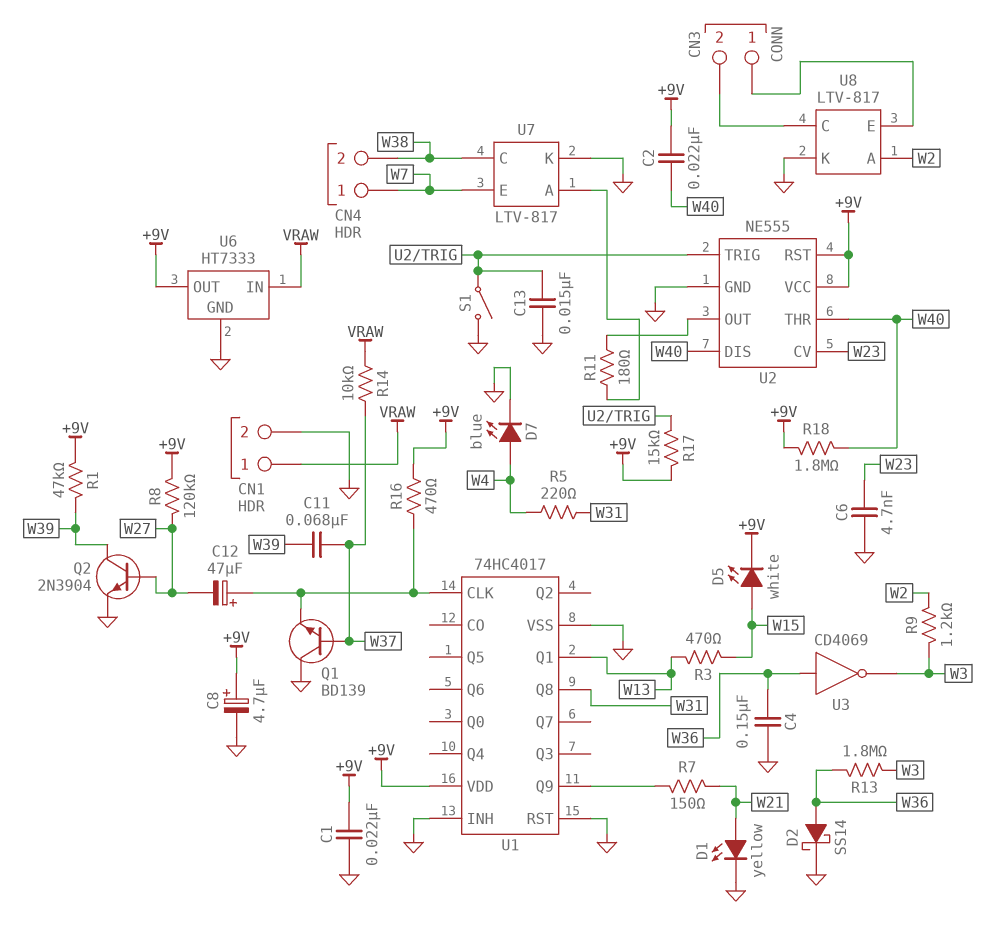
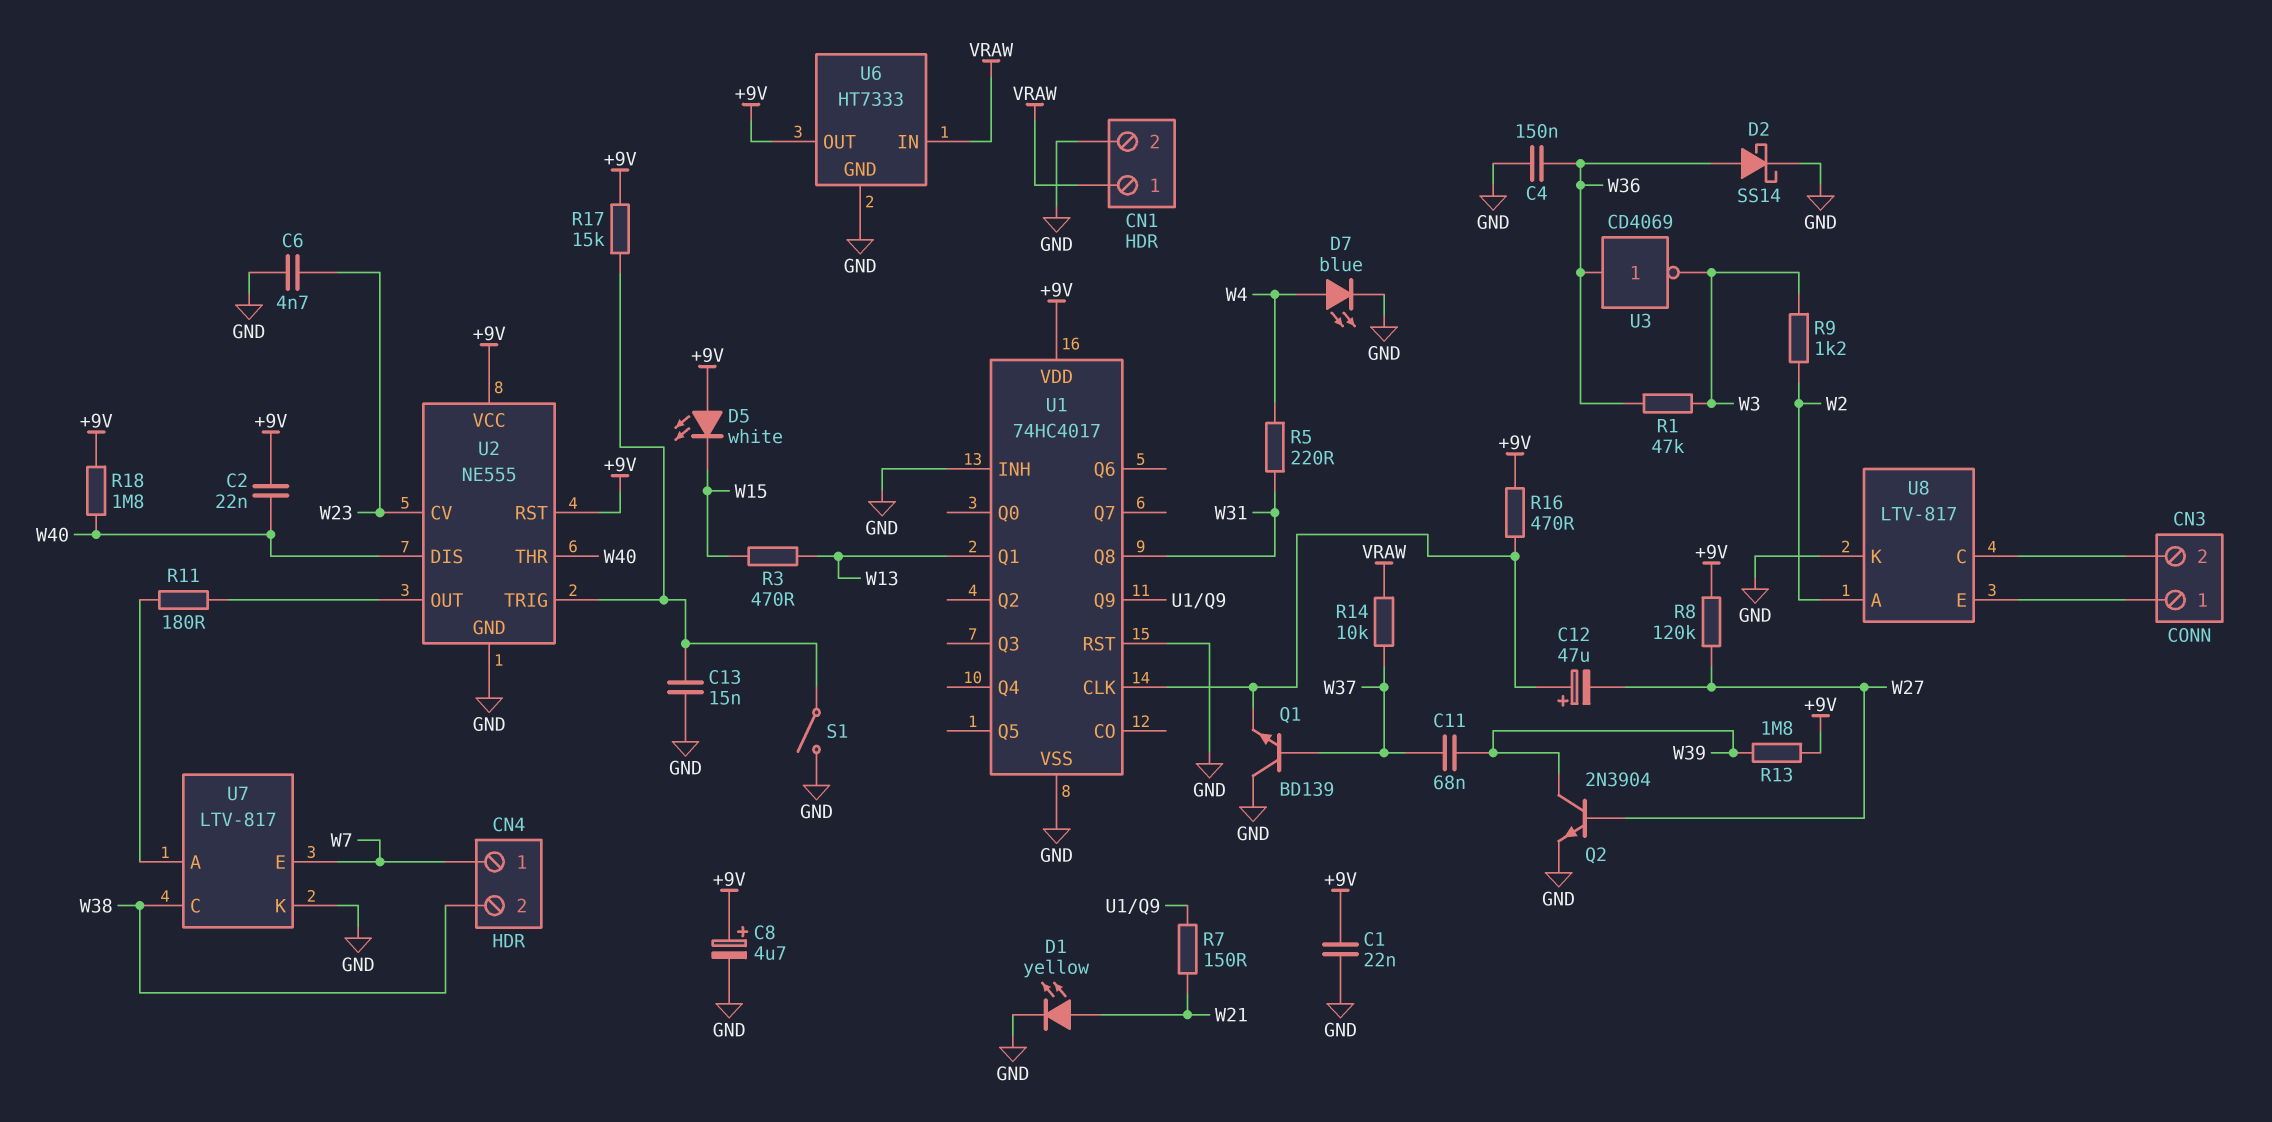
D5: LED white (A W15, K +9V) -> LED white (A +9V, K W15)
R1: 47k (+9V, W39) -> 47k (W3, W36)
R13: 1.8M (W3, W36) -> 1.8M (+9V, W39)

